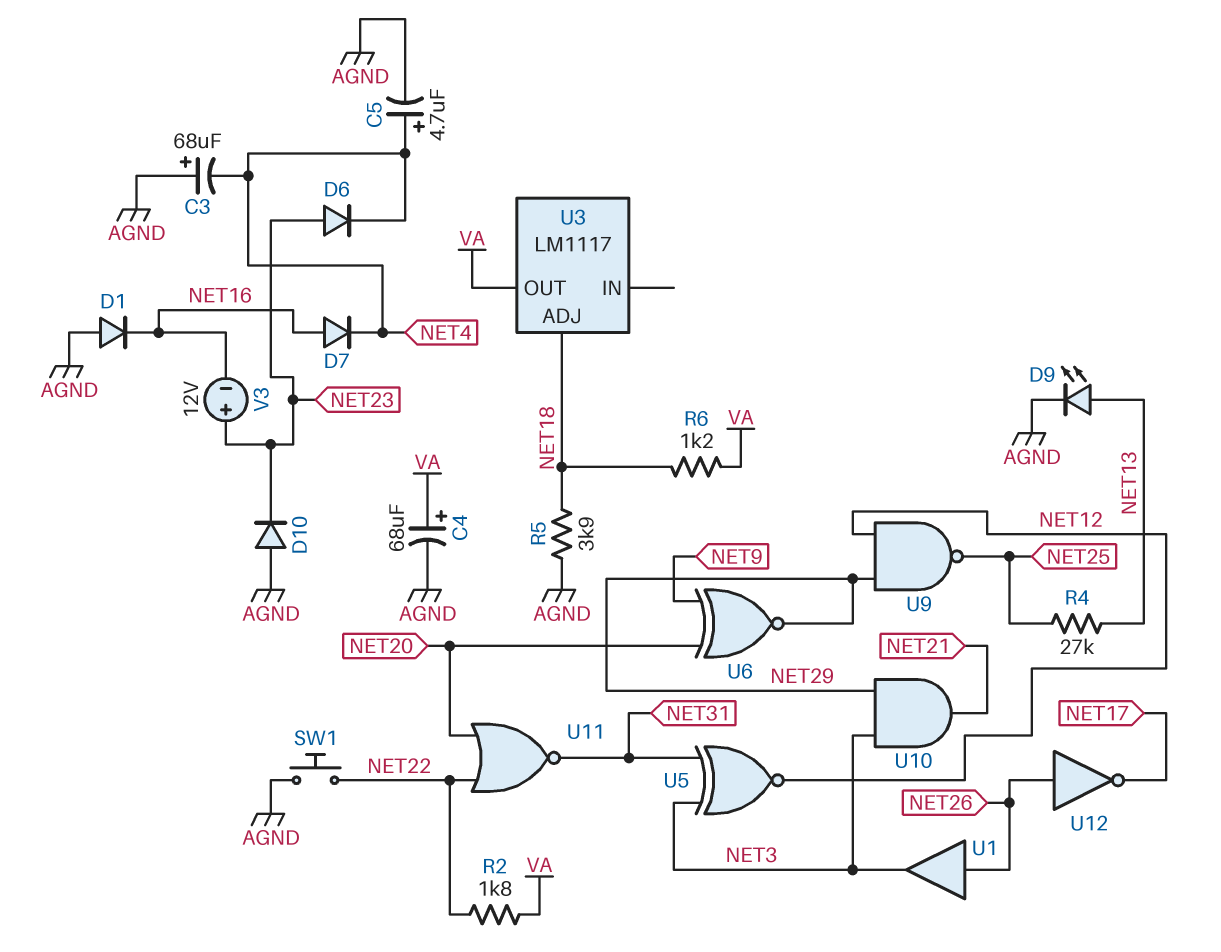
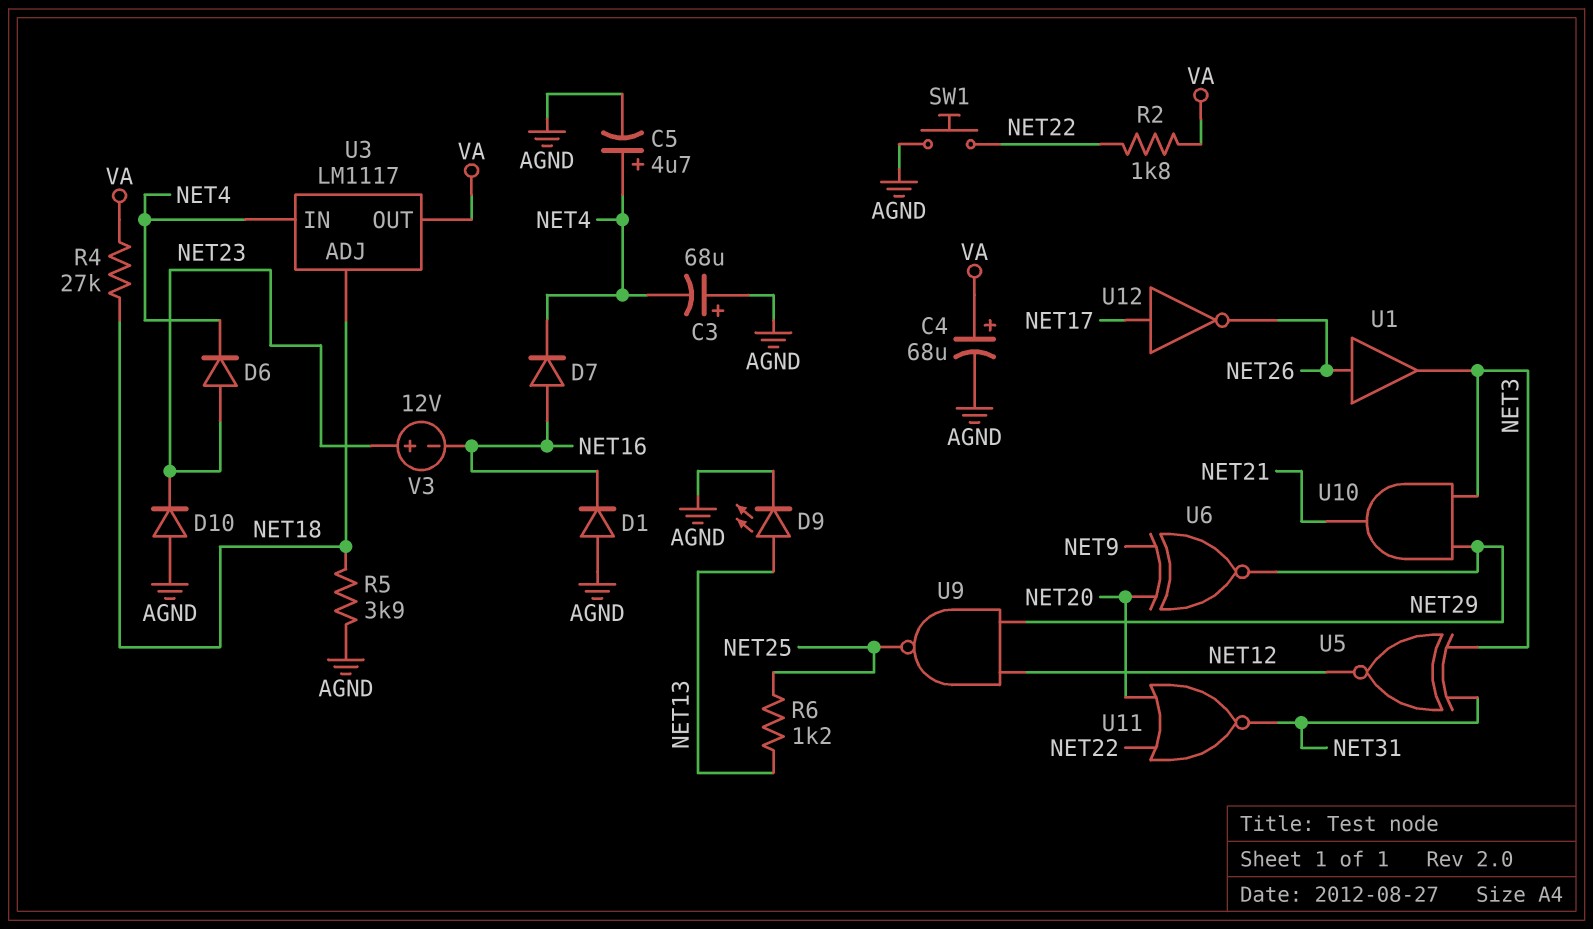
R4: 27k (NET13, NET25) -> 27k (NET18, VA)
R6: 1.2k (NET18, VA) -> 1.2k (NET13, NET25)
U3 pin IN: none -> NET4
U12: NOT (in NET26, out NET17) -> NOT (in NET17, out NET26)

